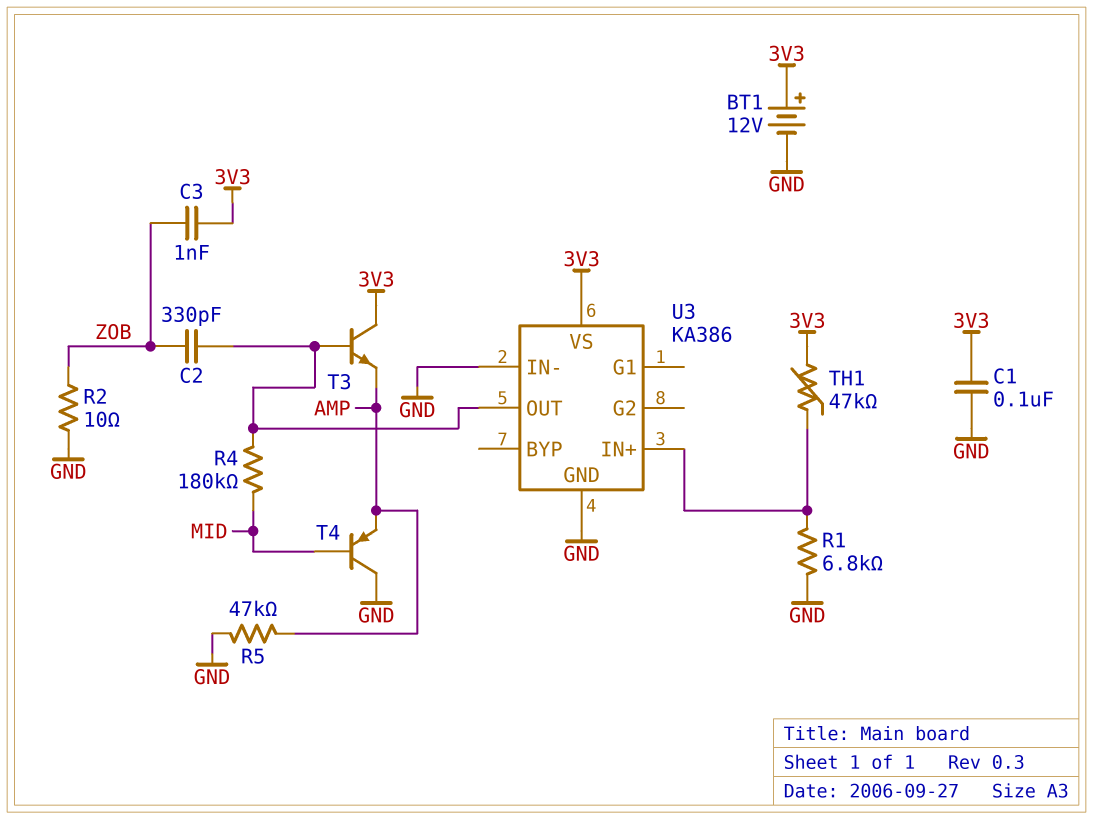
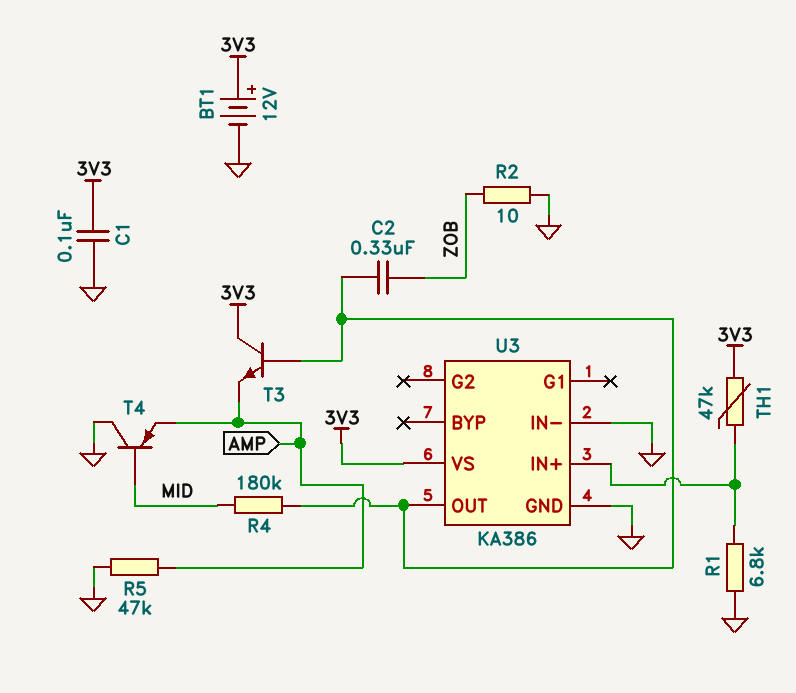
C2: 330pF (U3/OUT, ZOB) -> 330nF (U3/OUT, ZOB)
C3: 1nF (3V3, ZOB) -> none

